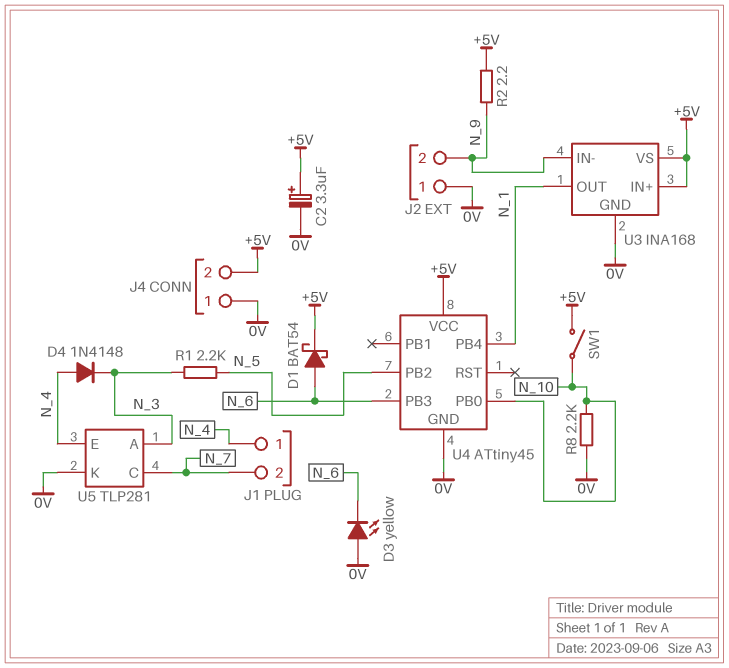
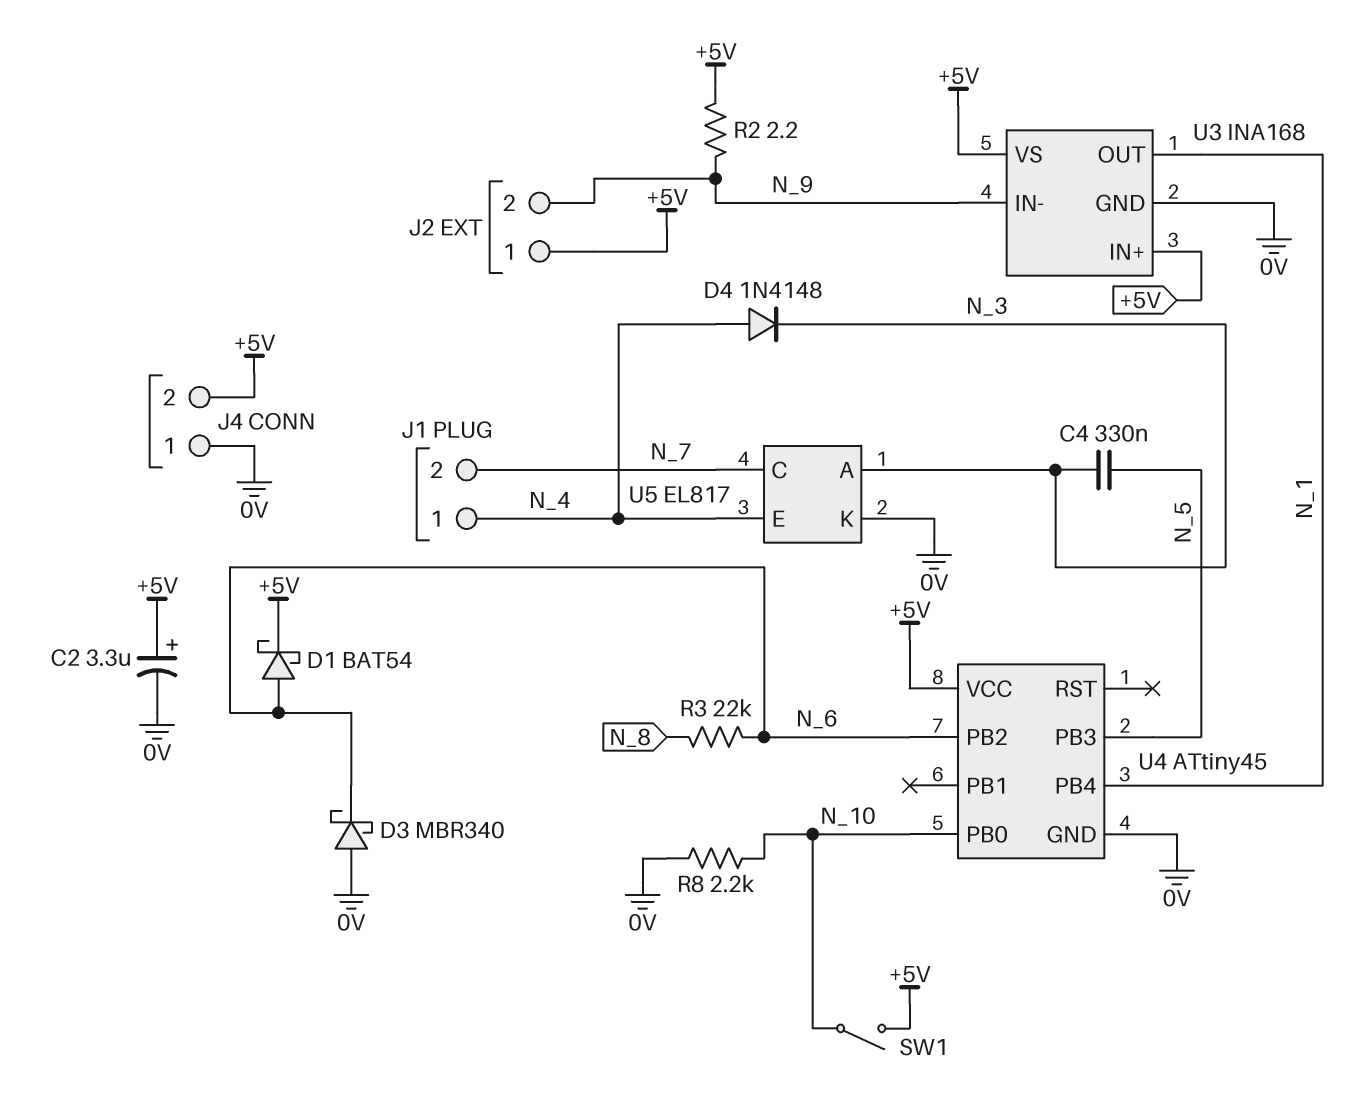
C4: none -> 330nF (N_3, N_5)
D3: LED yellow (A 0V, K N_6) -> schottky MBR340 (A 0V, K N_6)
J2 pin 1: 0V -> +5V
R1: 2.2k (N_3, N_5) -> none
R3: none -> 22k (N_6, N_8)
U4 pin PB2: N_5 -> N_6
U4 pin PB3: N_6 -> N_5
U5: TLP281 -> EL817

